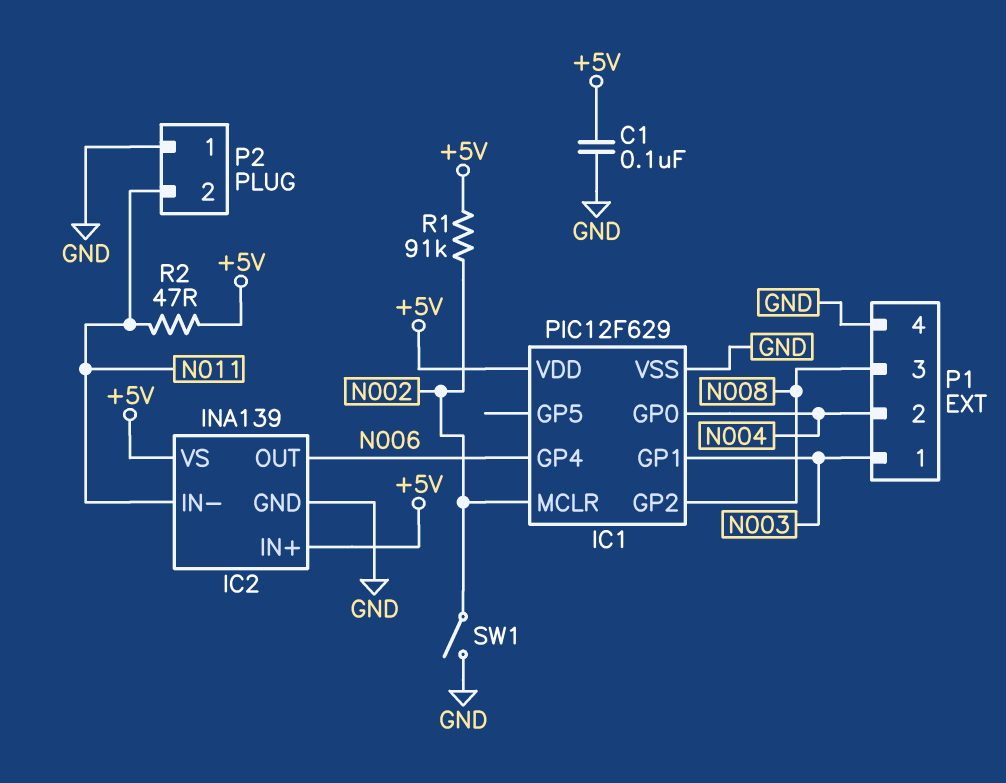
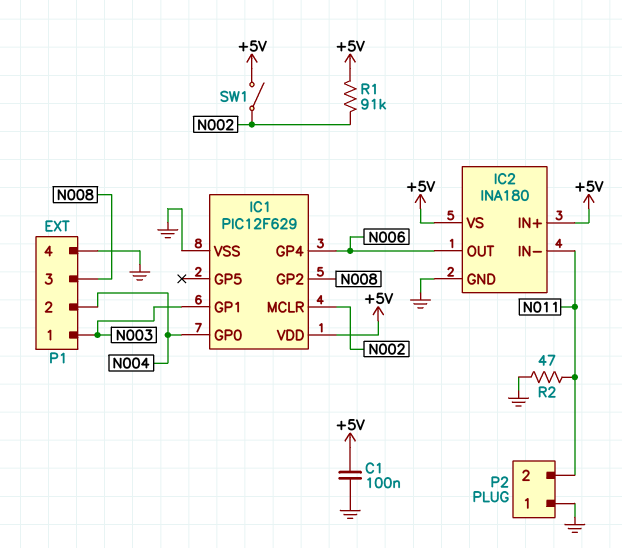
IC2: INA139 -> INA180
R2: 47 (+5V, N011) -> 47 (GND, N011)
SW1: switch (GND, N002) -> switch (+5V, N002)

